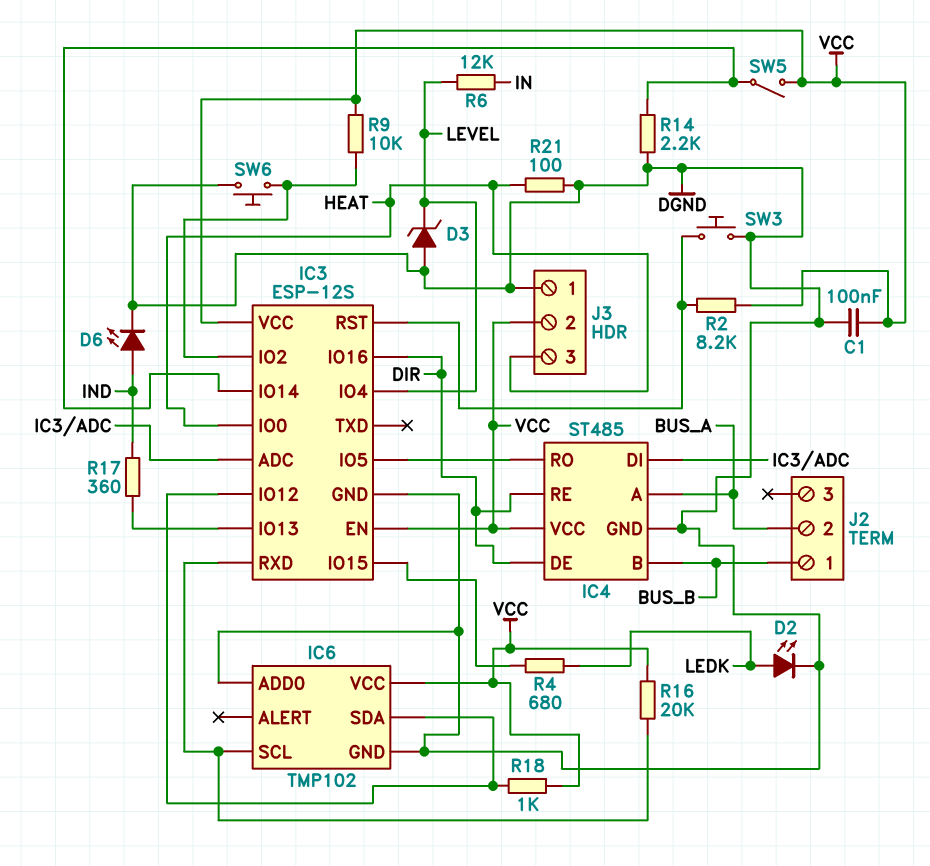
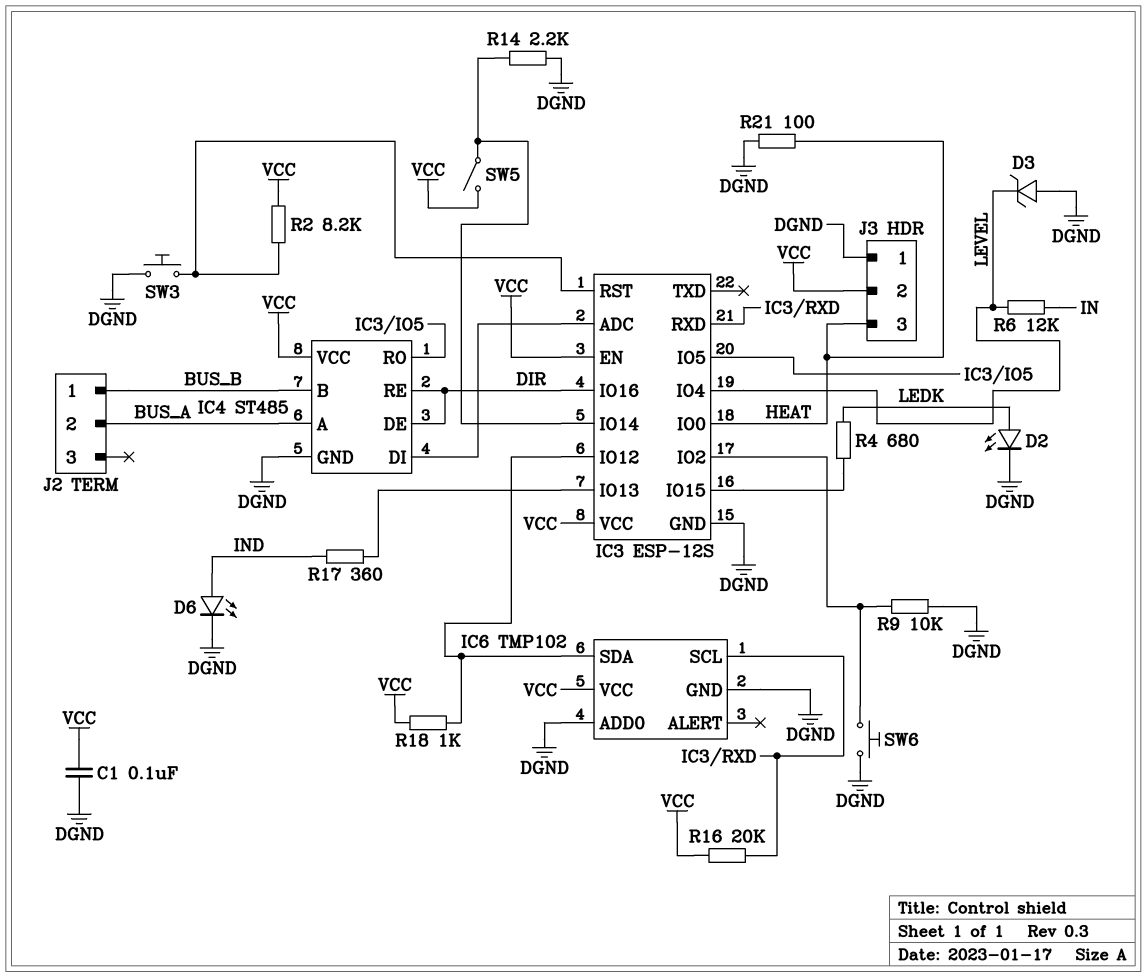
R9: 10k (IC3/IO2, VCC) -> 10k (DGND, IC3/IO2)

